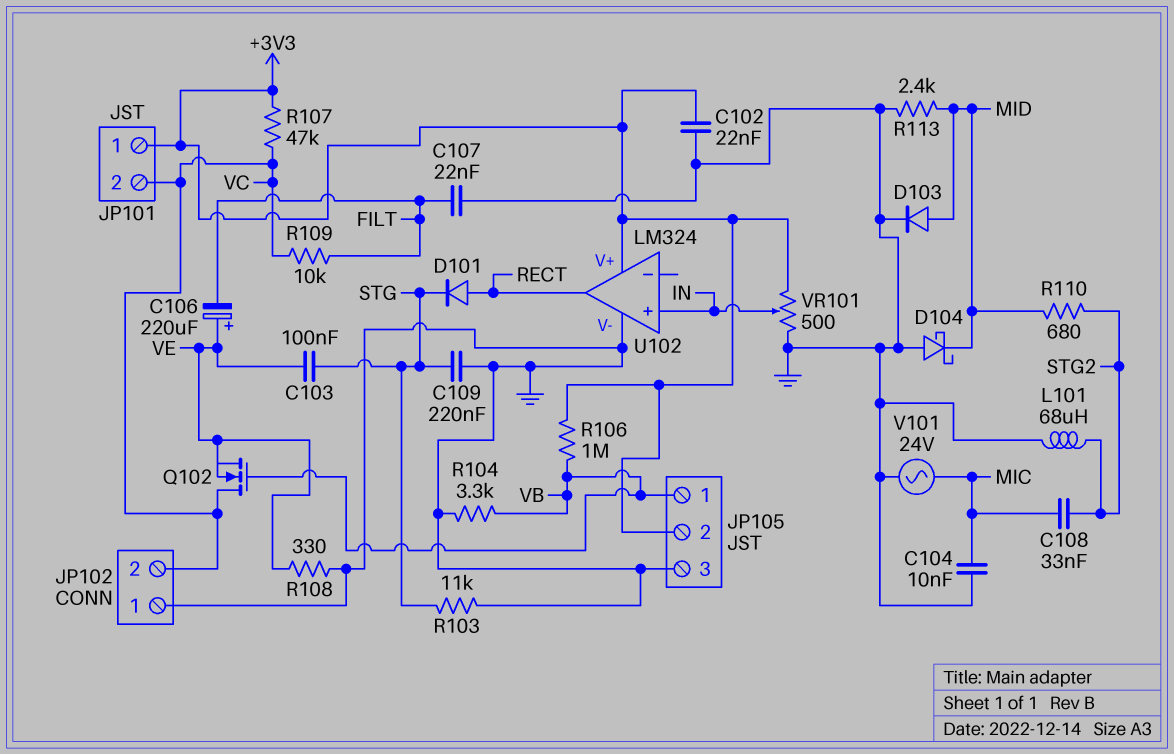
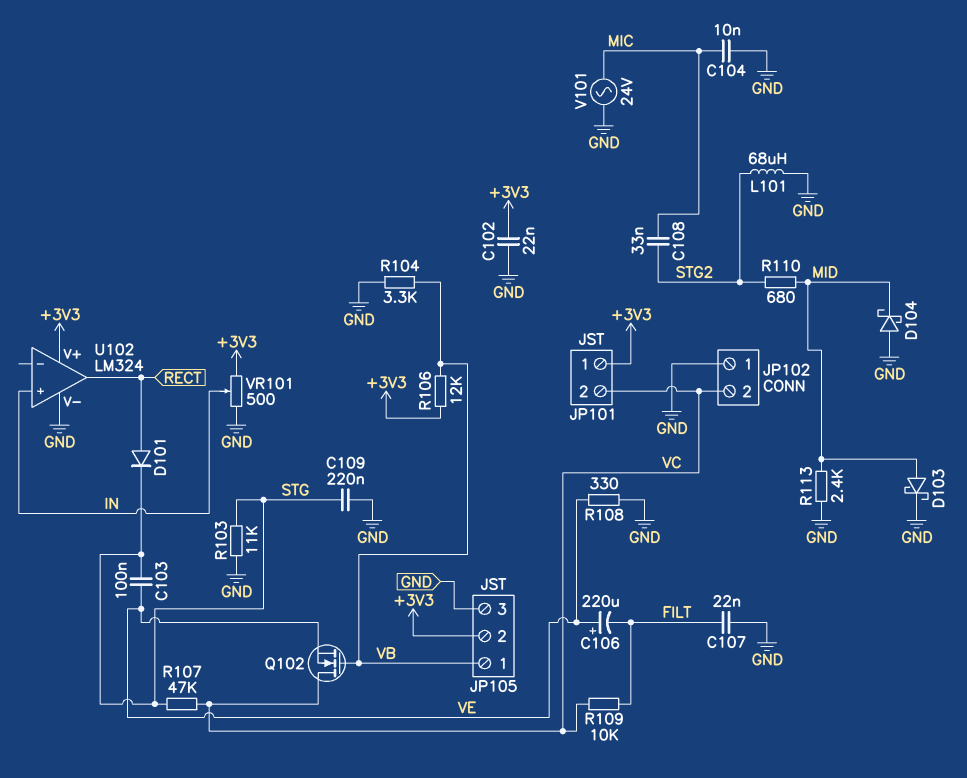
D103: diode (A MID, K GND) -> schottky (A MID, K GND)
R106: 1M (+3V3, VB) -> 12k (+3V3, VB)
R107: 47k (+3V3, VC) -> 47k (STG, VC)

